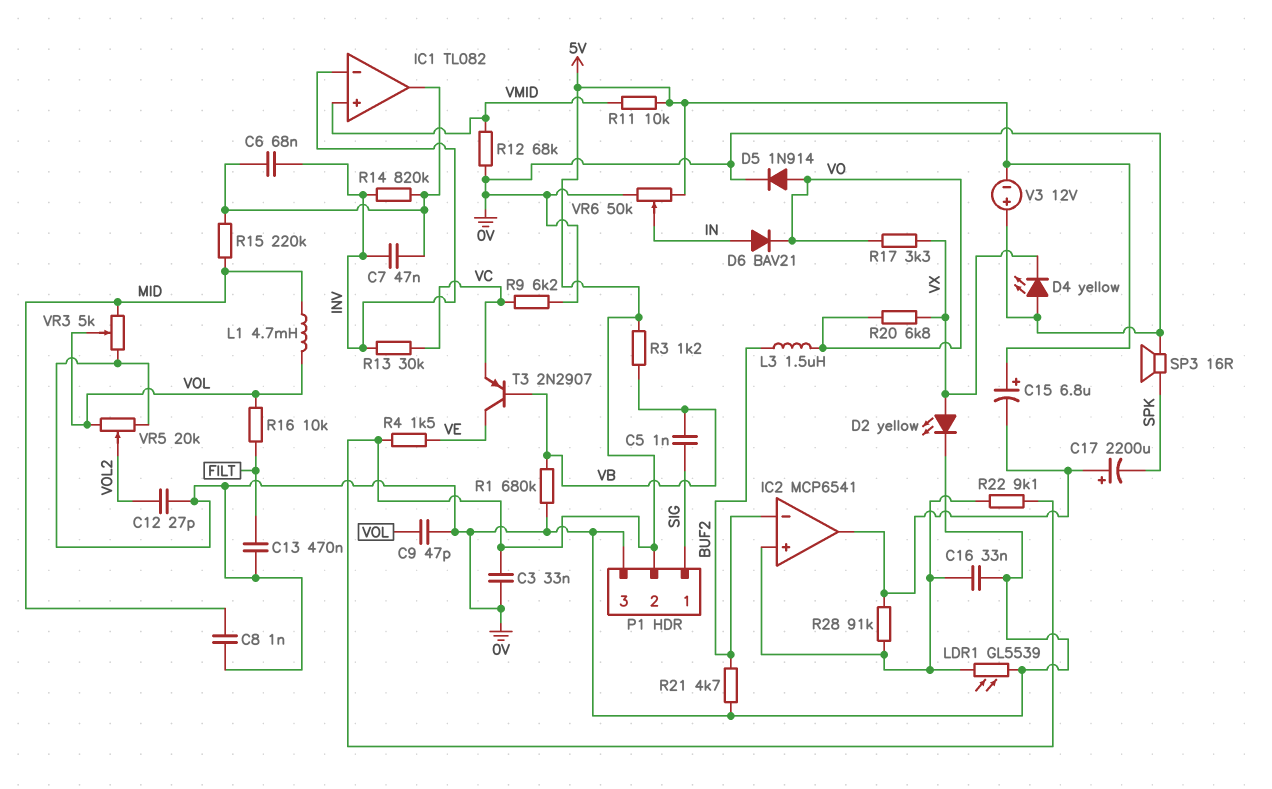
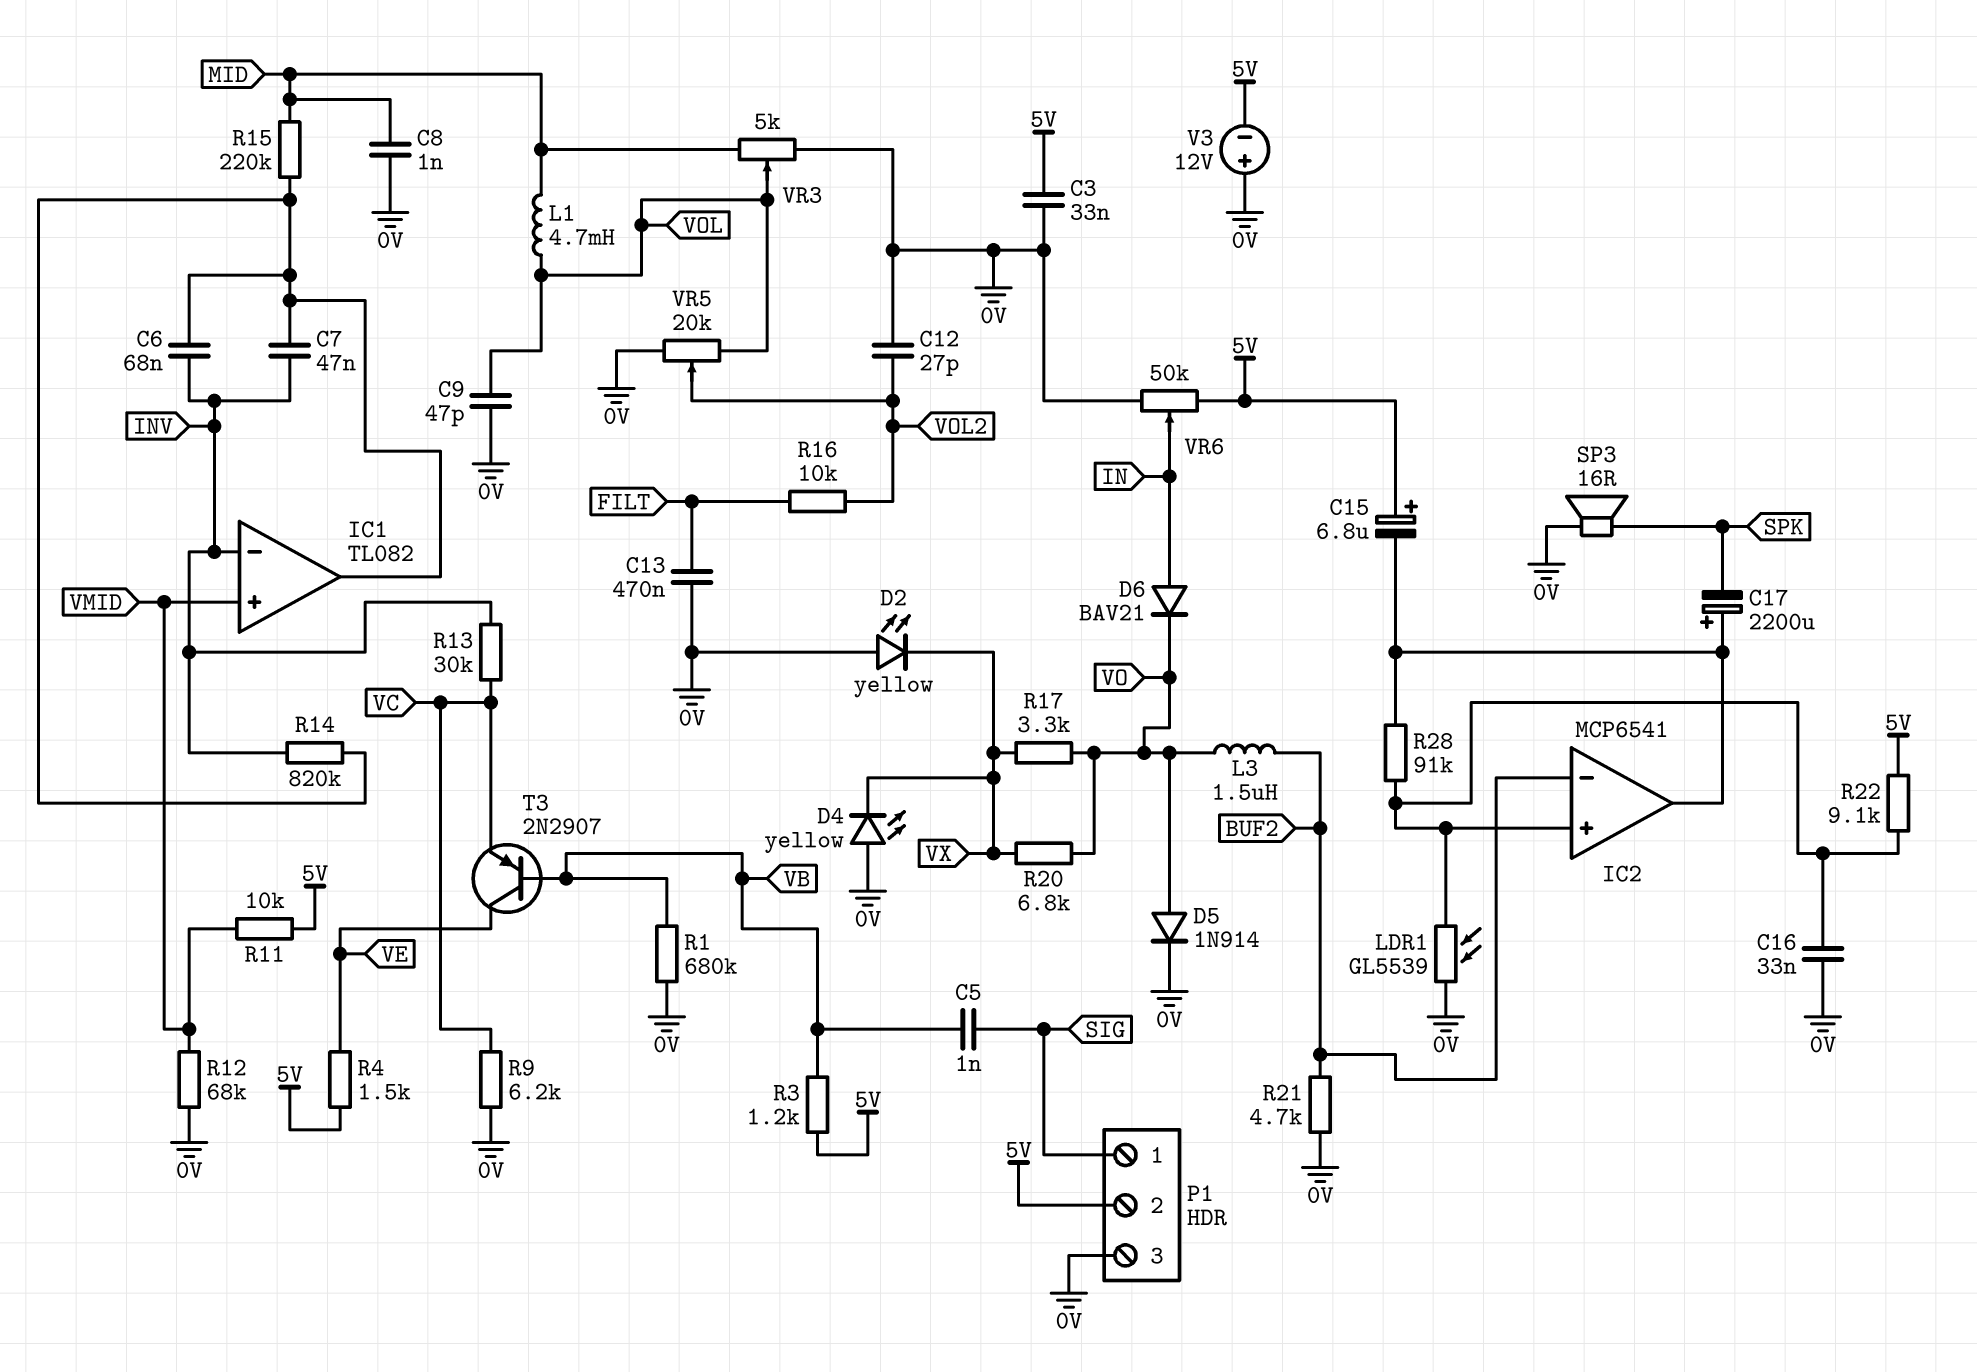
D2: LED yellow (A VX, K 0V) -> LED yellow (A 0V, K VX)
R16: 10k (FILT, VOL) -> 10k (FILT, VOL2)

